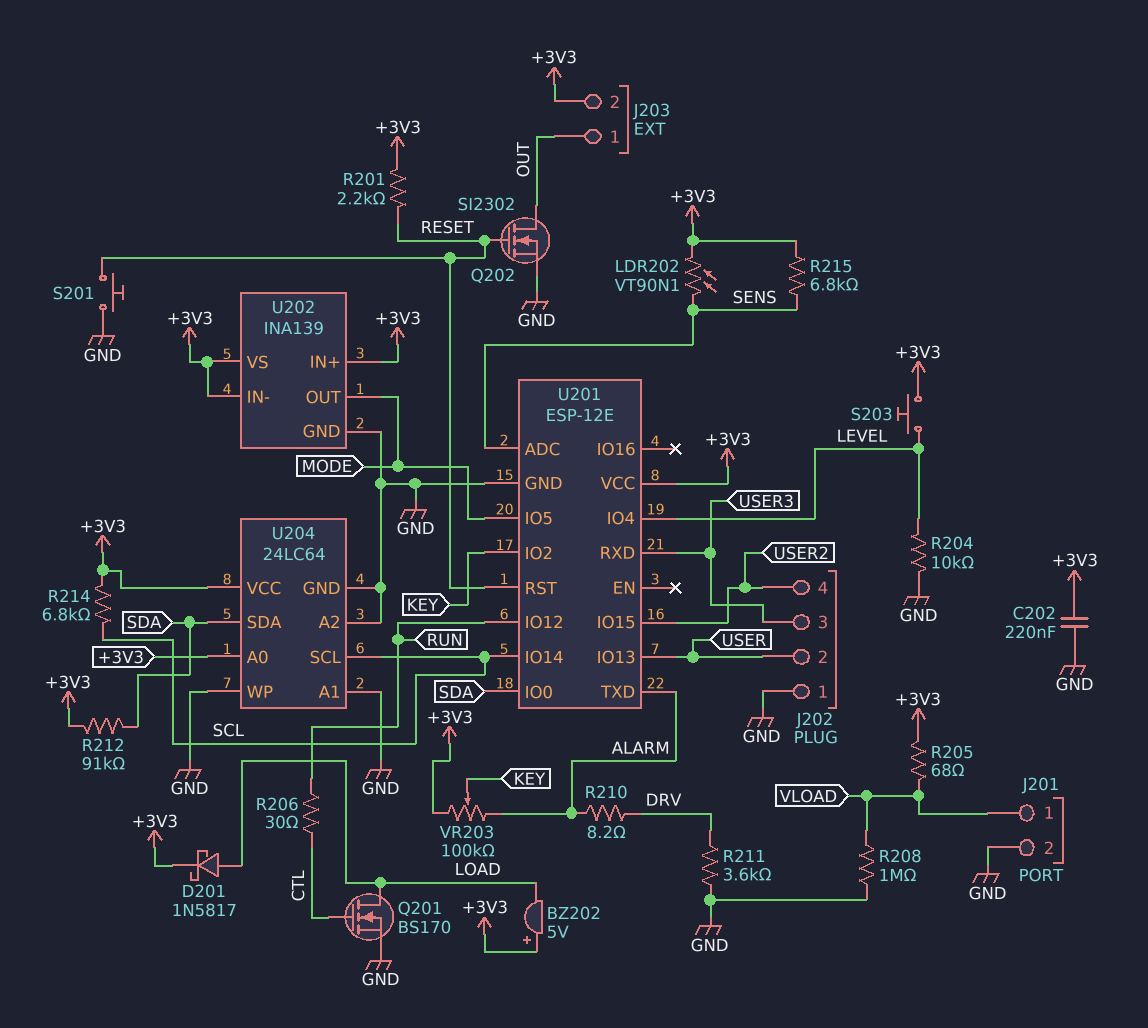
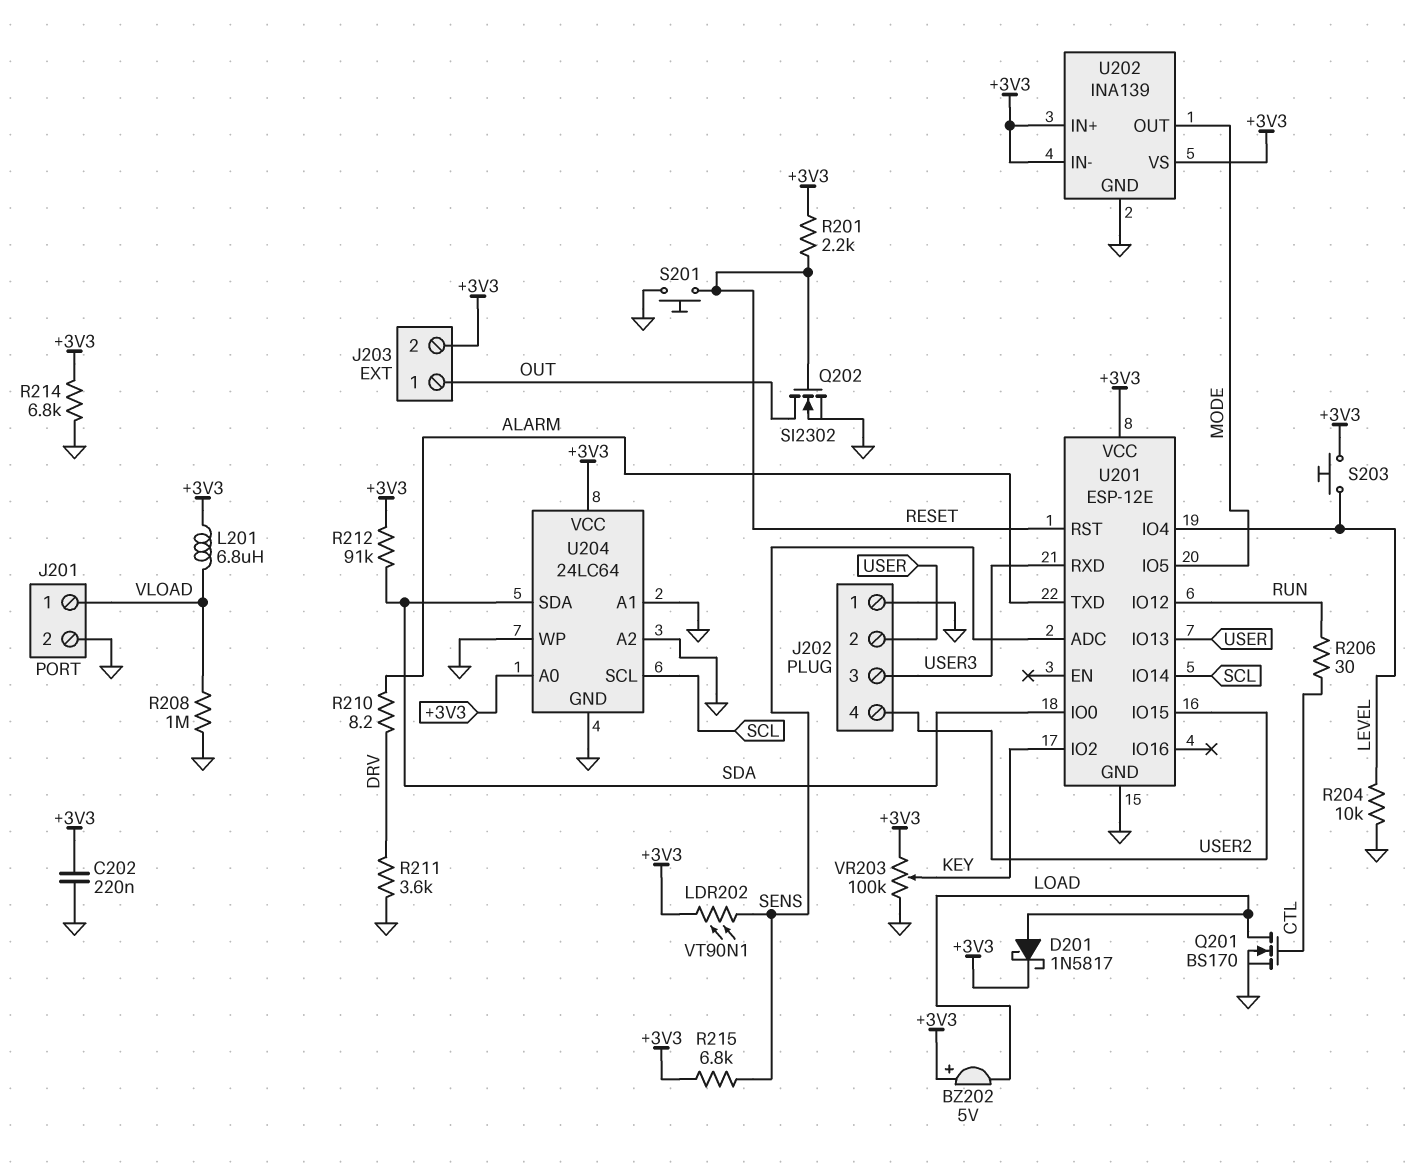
L201: none -> 6.8uH (+3V3, VLOAD)
R205: 68 (+3V3, VLOAD) -> none
R214: 6.8k (+3V3, SCL) -> 6.8k (+3V3, GND)
VR203: 100k (+3V3, ALARM, wiper KEY) -> 100k (+3V3, GND, wiper KEY)

